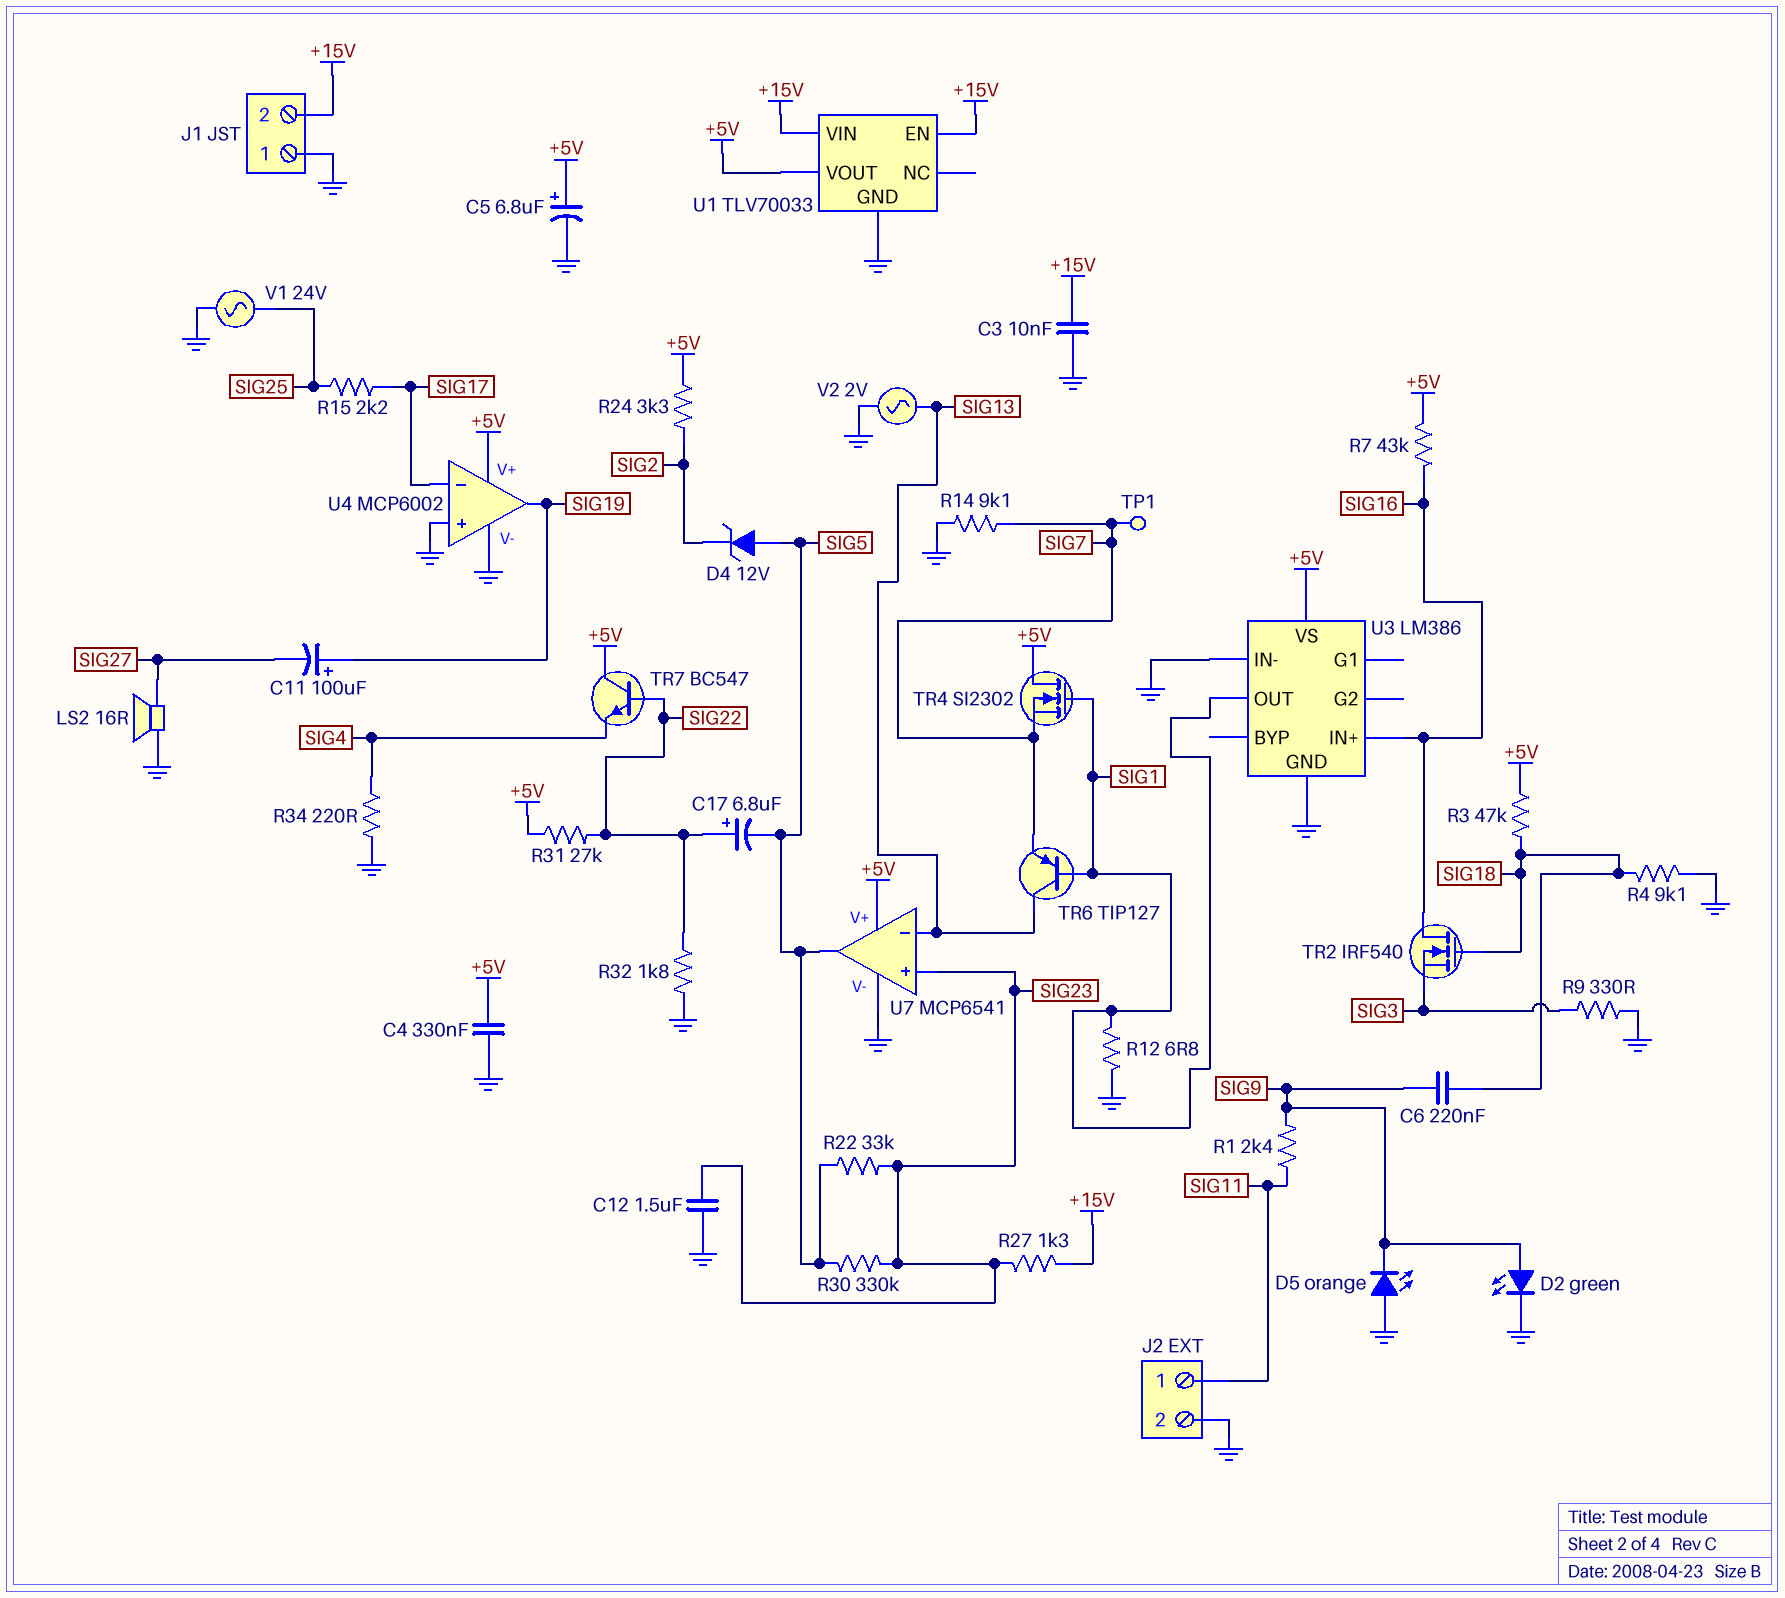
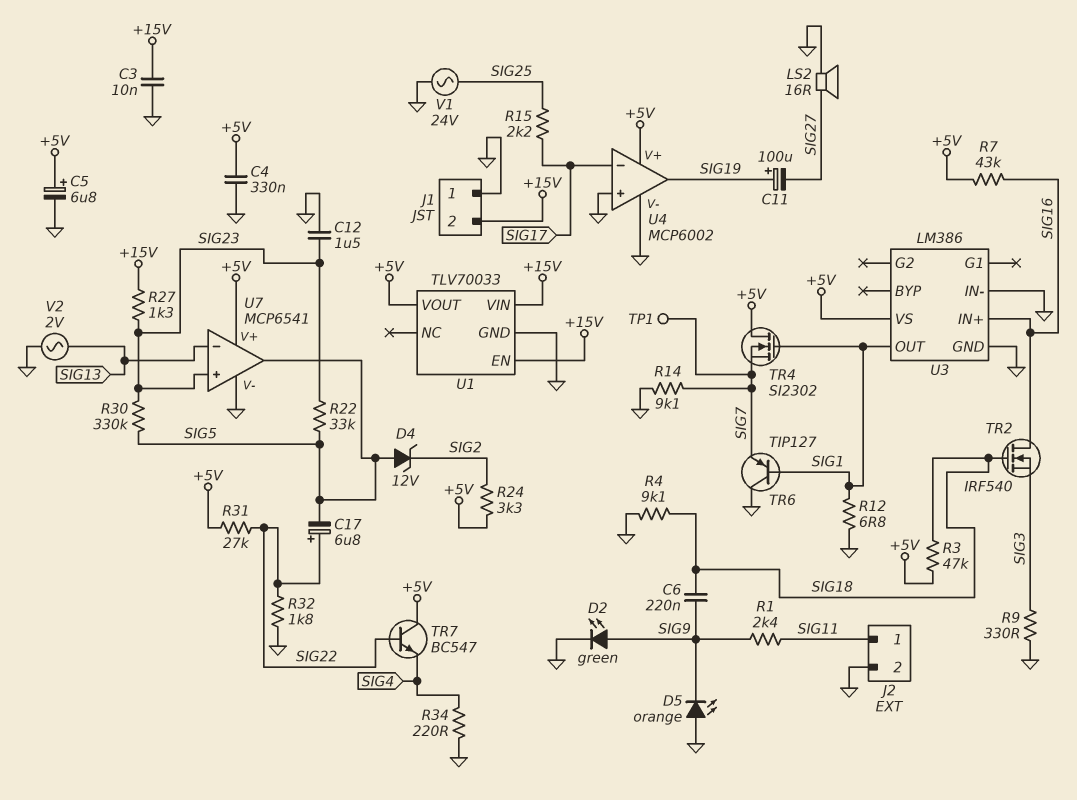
TR6: PNP TIP127 (B SIG1, C SIG13, E SIG7) -> PNP TIP127 (B SIG1, C GND, E SIG7)

